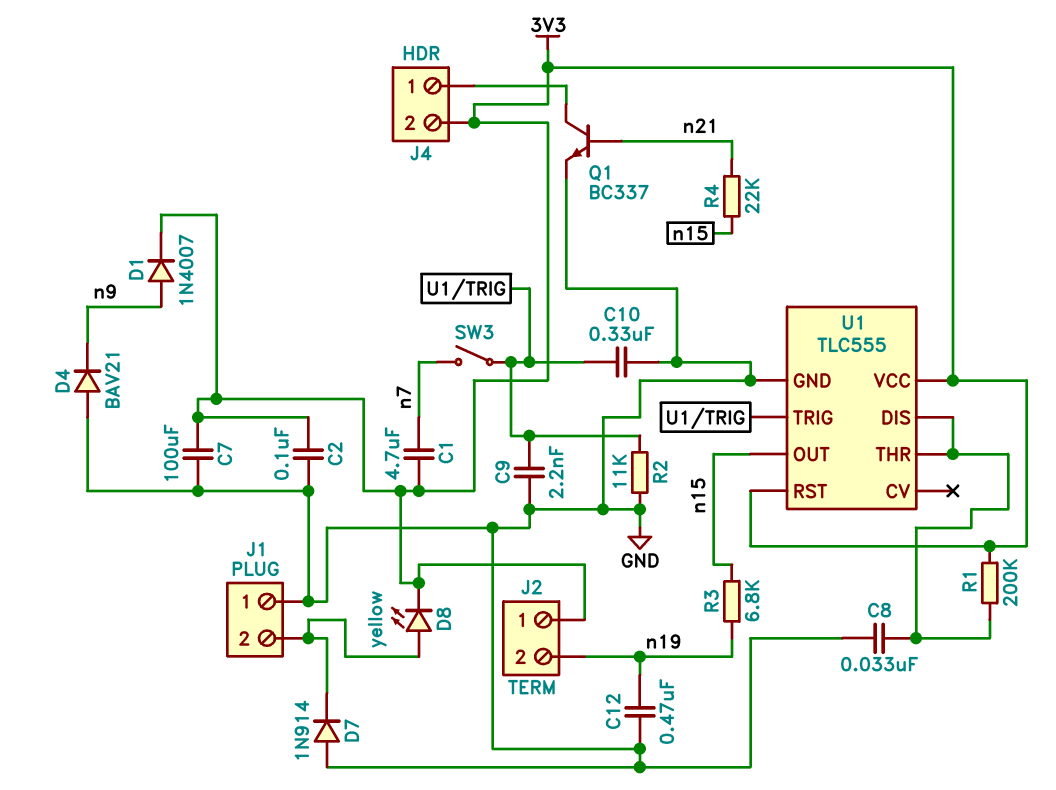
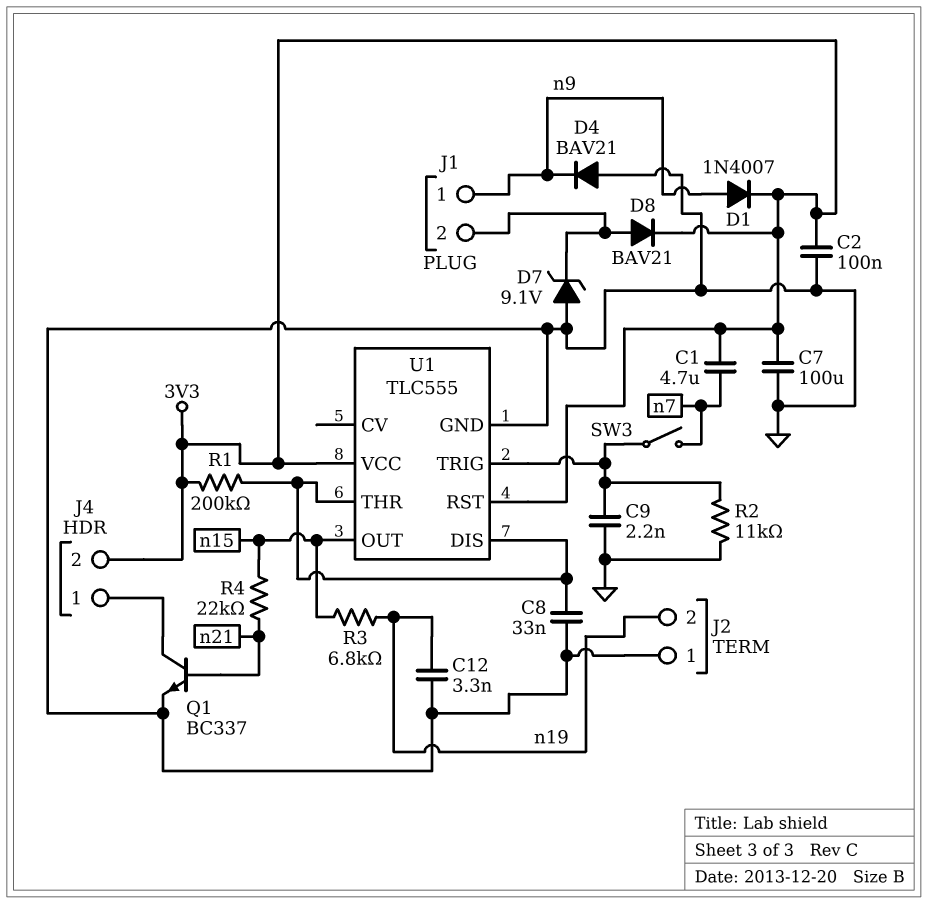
C10: 330nF (GND, U1/TRIG) -> none
C12: 470nF (GND, n19) -> 3.3nF (GND, n19)
D7: diode 1N914 (A GND, K J1/2) -> zener 9.1V (A GND, K J1/2)
D8: LED yellow (A J1/2, K 3V3) -> diode BAV21 (A J1/2, K 3V3)
J1 pin 1: GND -> n9
J2 pin 1: 3V3 -> GND

